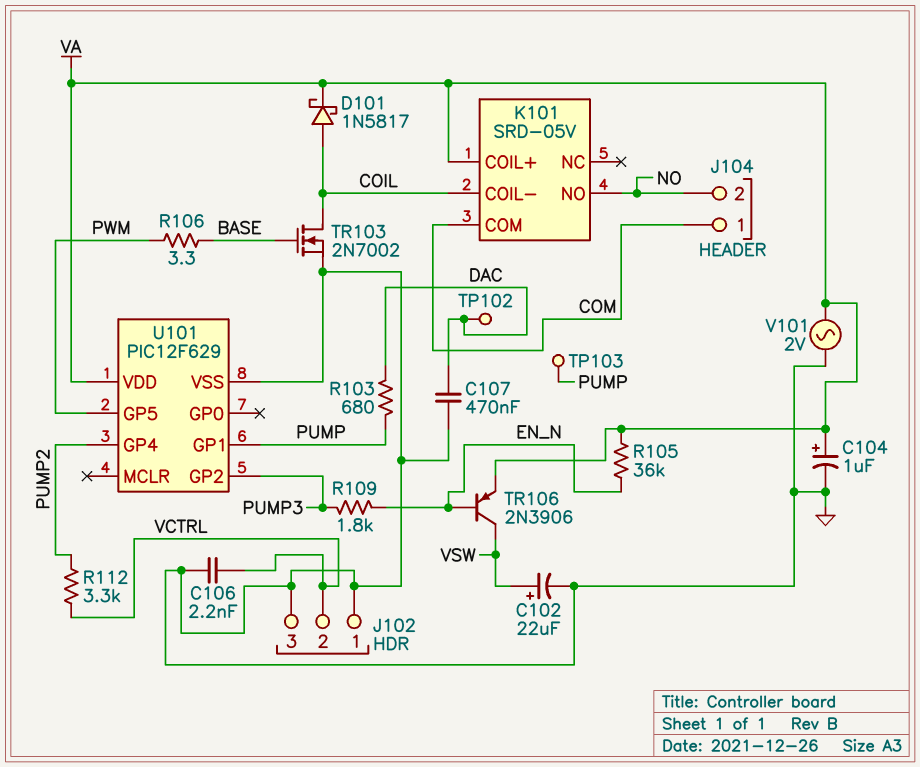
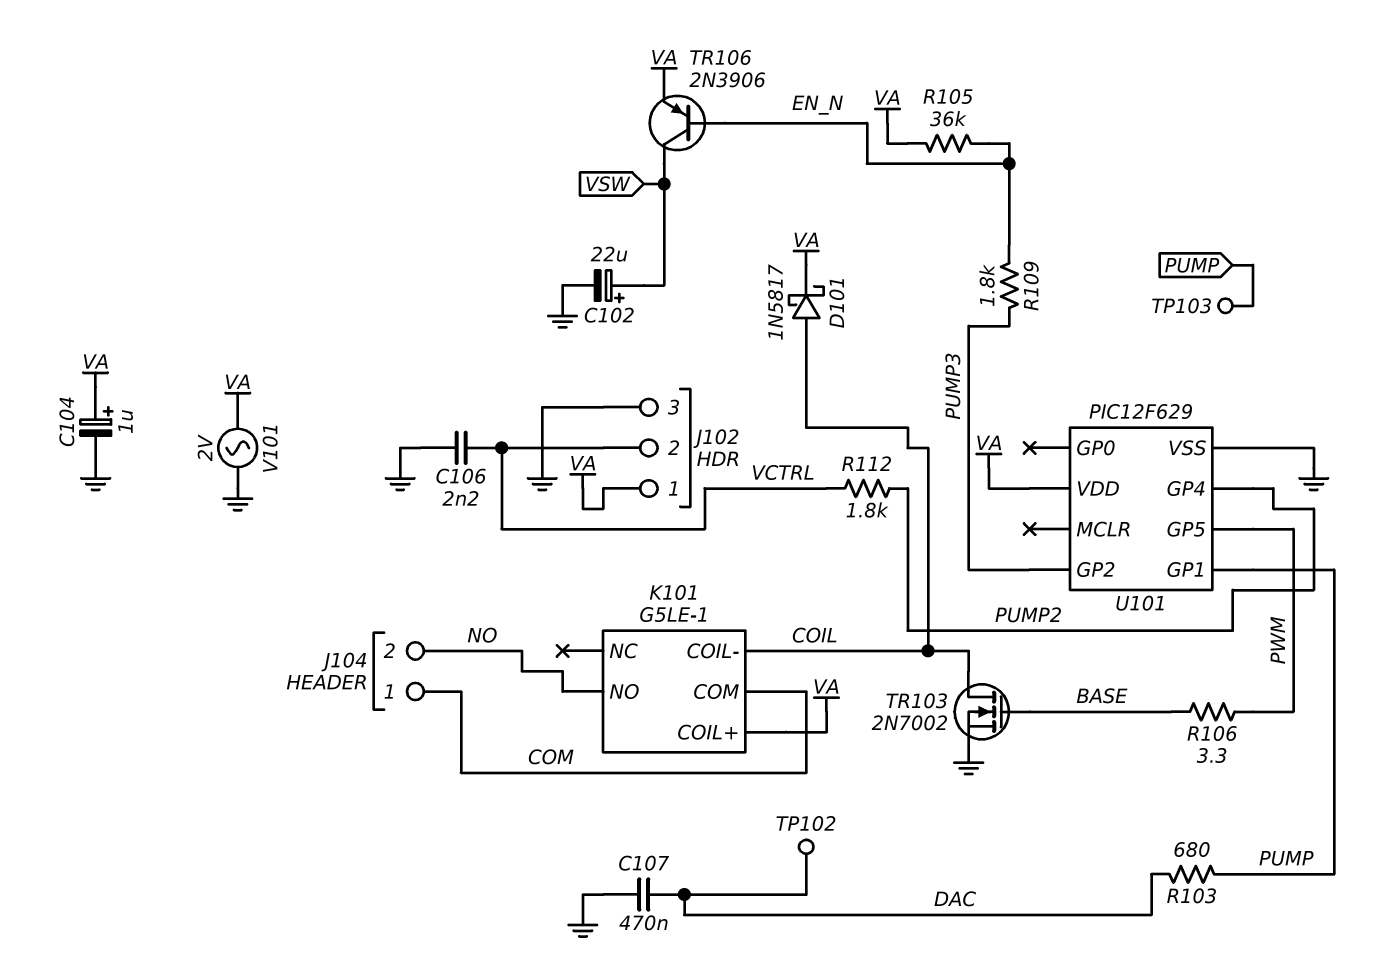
J102 pin 1: GND -> VA
K101: SRD-05V -> G5LE-1
R112: 3.3k (PUMP2, VCTRL) -> 1.8k (PUMP2, VCTRL)

